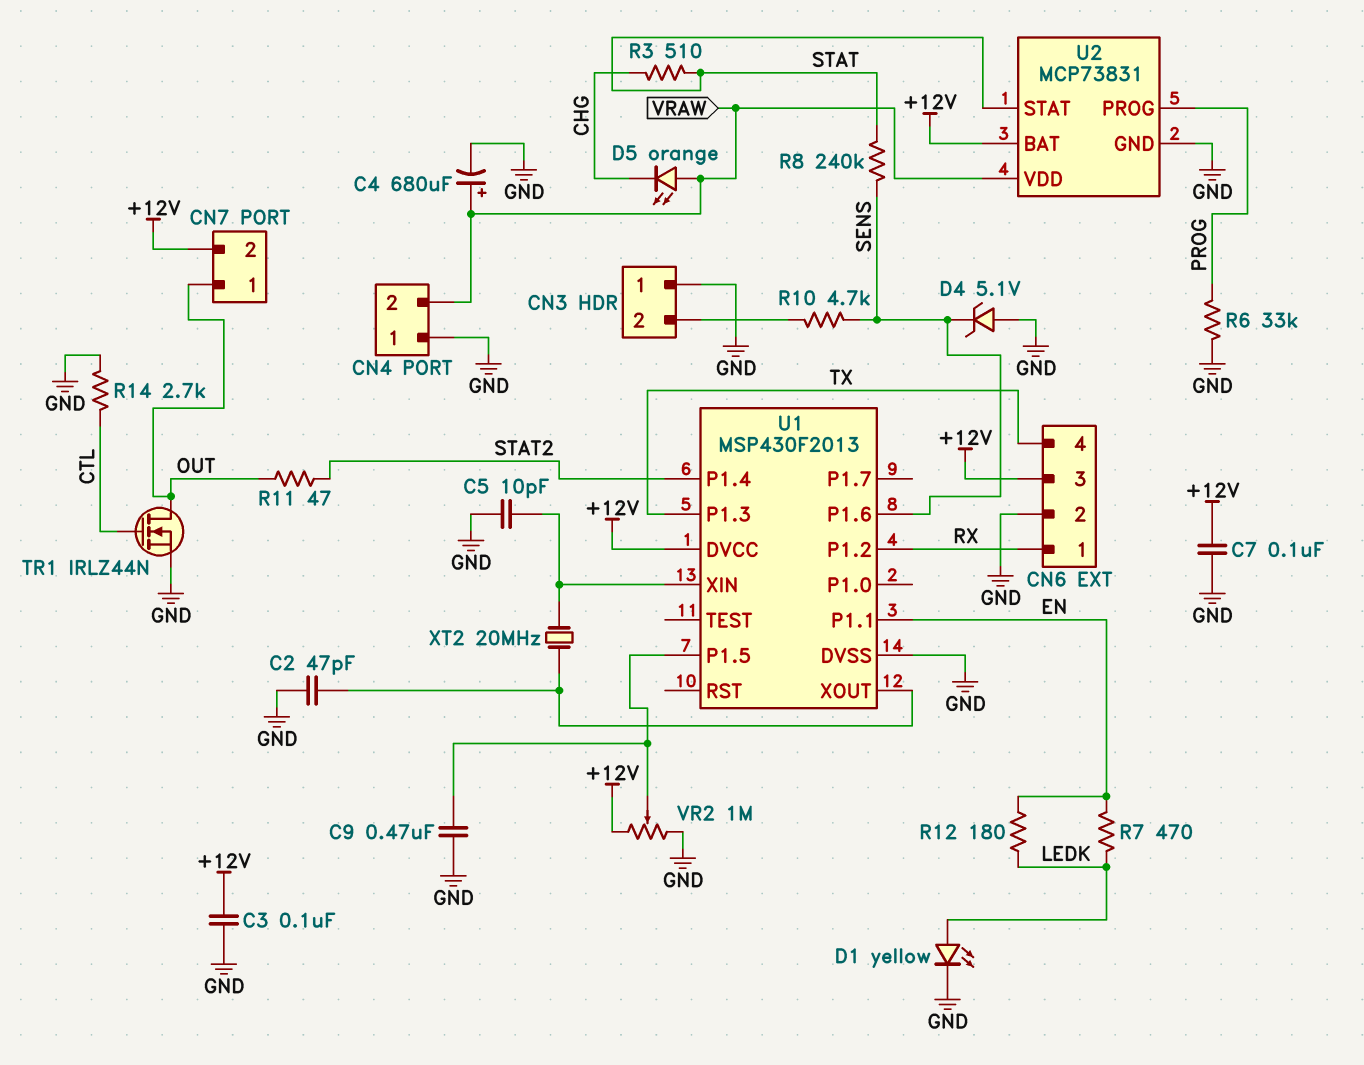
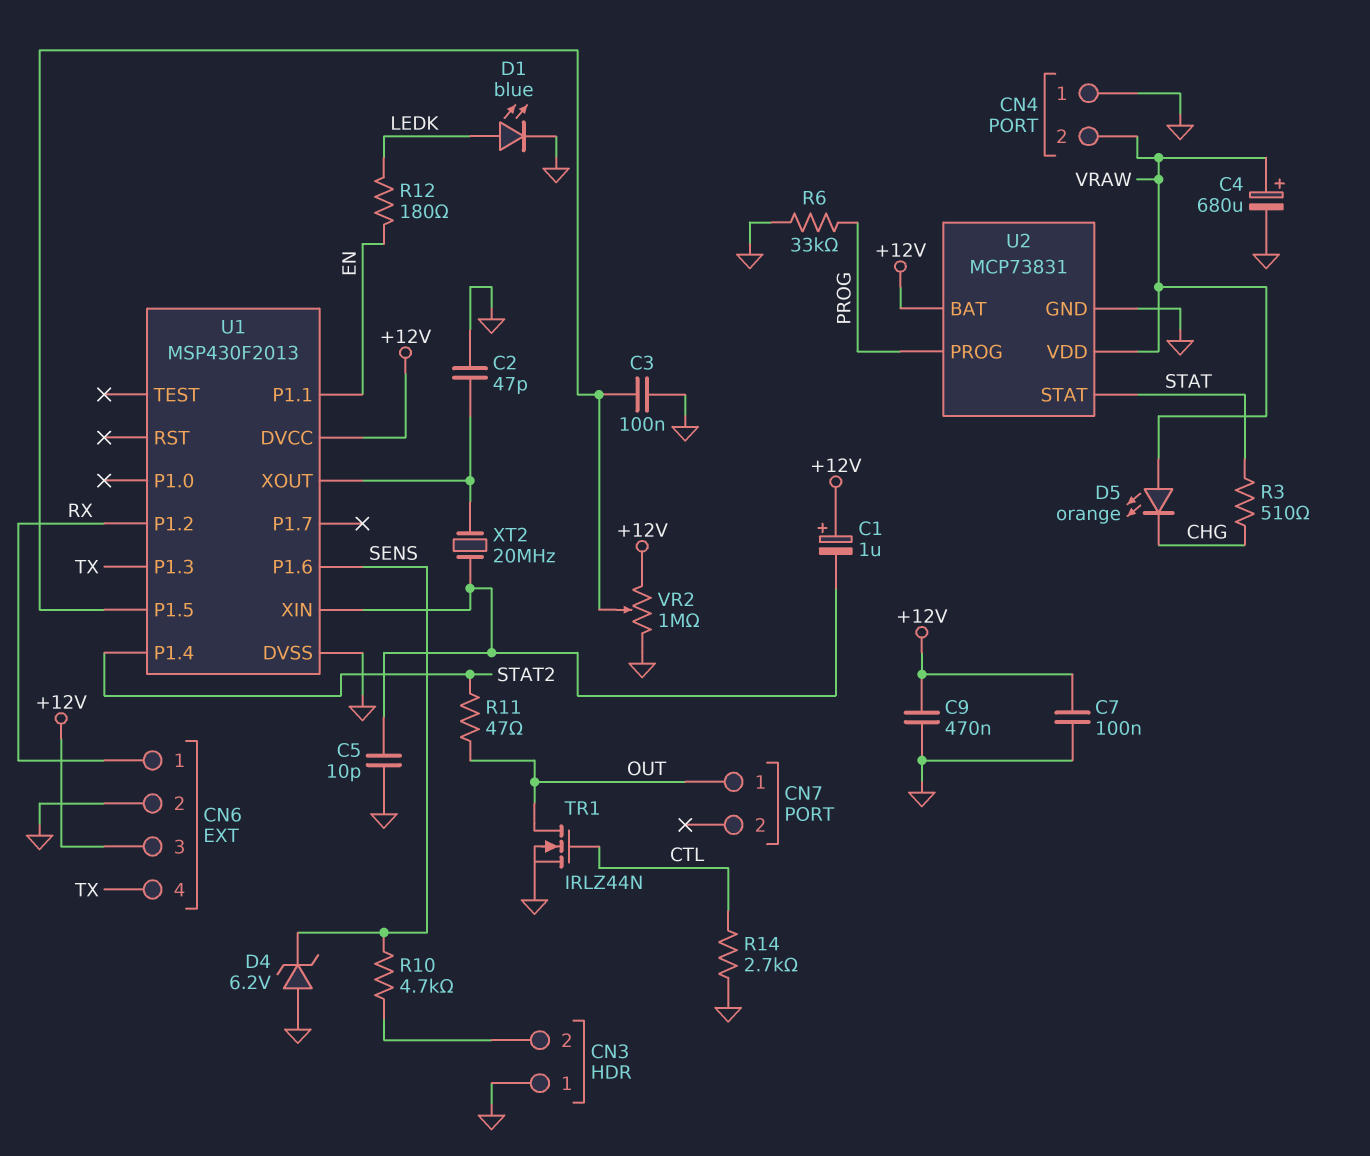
C1: none -> 1uF (plus +12V, minus U1/XIN)
C3: 100nF (+12V, GND) -> 100nF (GND, U1/P1.5)
C9: 470nF (GND, U1/P1.5) -> 470nF (+12V, GND)
CN7 pin 2: +12V -> none
D1: LED yellow (A LEDK, K GND) -> LED blue (A LEDK, K GND)
D4: zener 5.1V (A GND, K SENS) -> zener 6.2V (A GND, K SENS)
R7: 470 (EN, LEDK) -> none
R8: 240k (SENS, STAT) -> none

